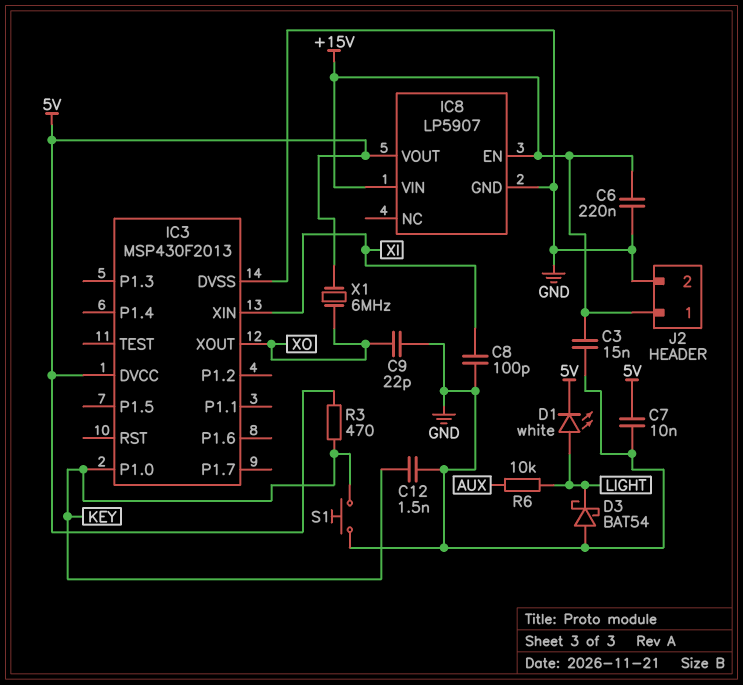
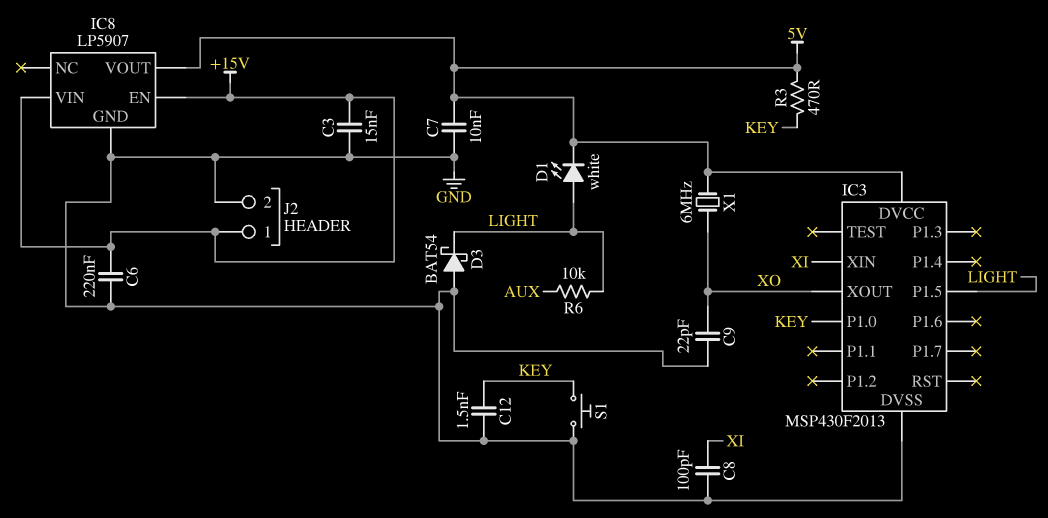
IC3 pin P1.5: none -> LIGHT

